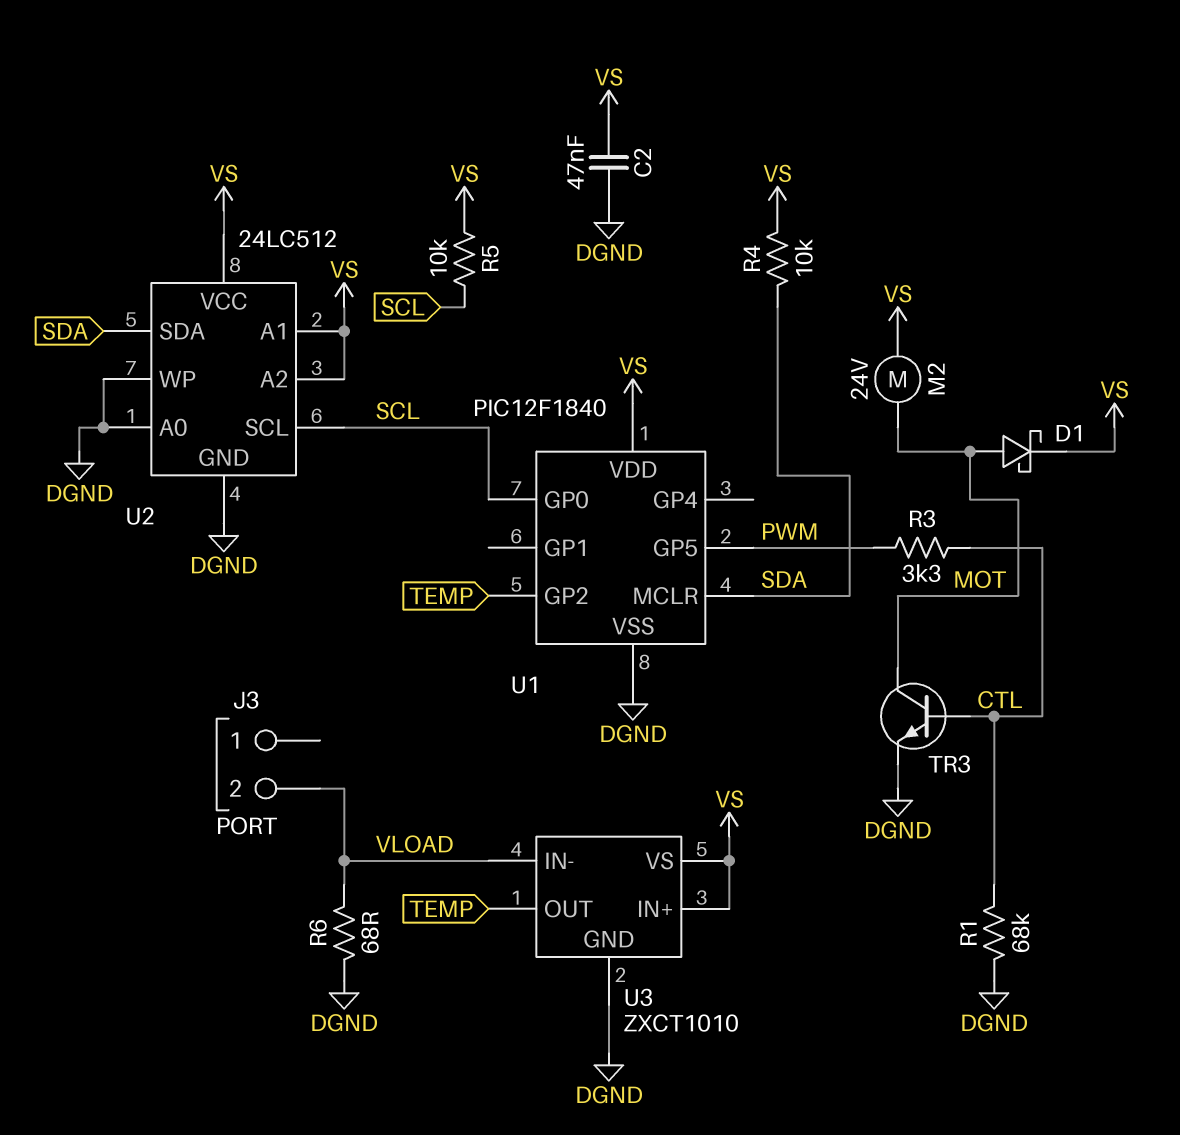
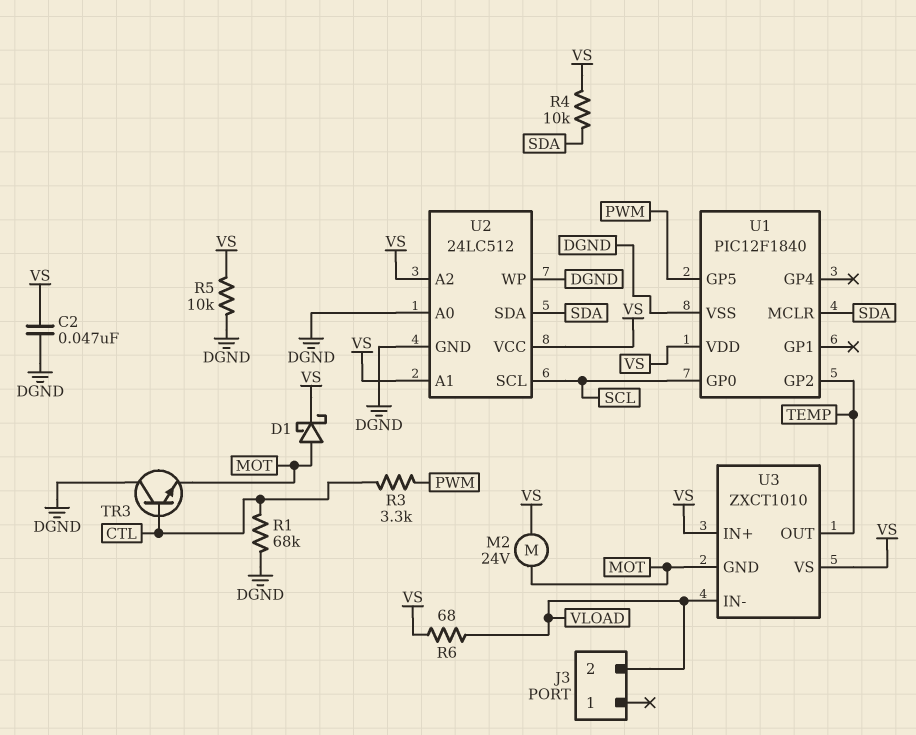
R5: 10k (SCL, VS) -> 10k (DGND, VS)
R6: 68 (DGND, VLOAD) -> 68 (VLOAD, VS)
TR3: NPN (B CTL, C MOT, E DGND) -> NPN (B CTL, C DGND, E MOT)
U3 pin GND: DGND -> MOT

